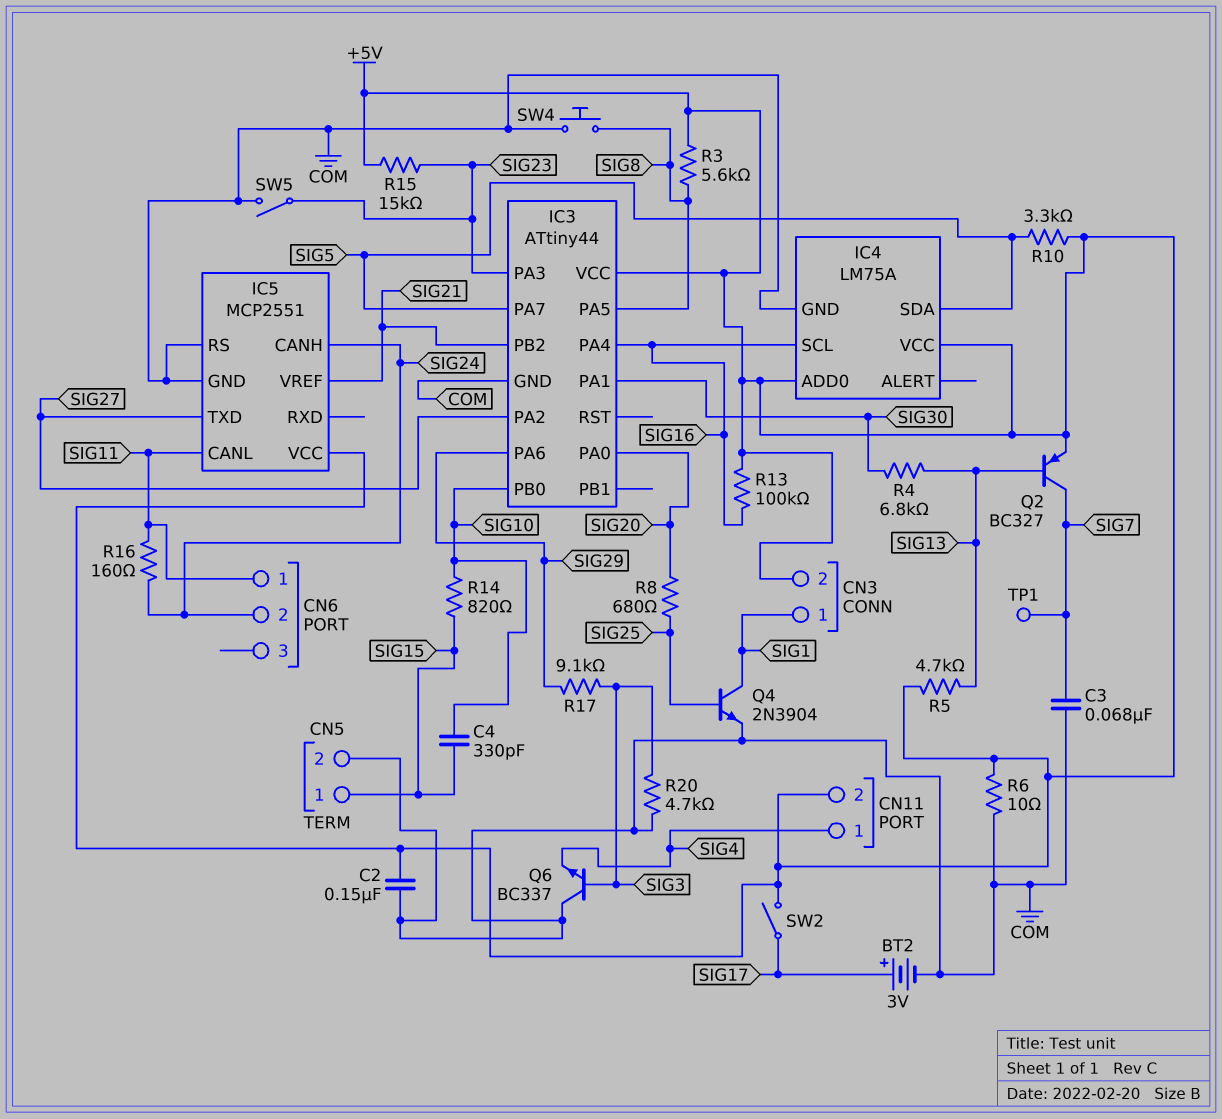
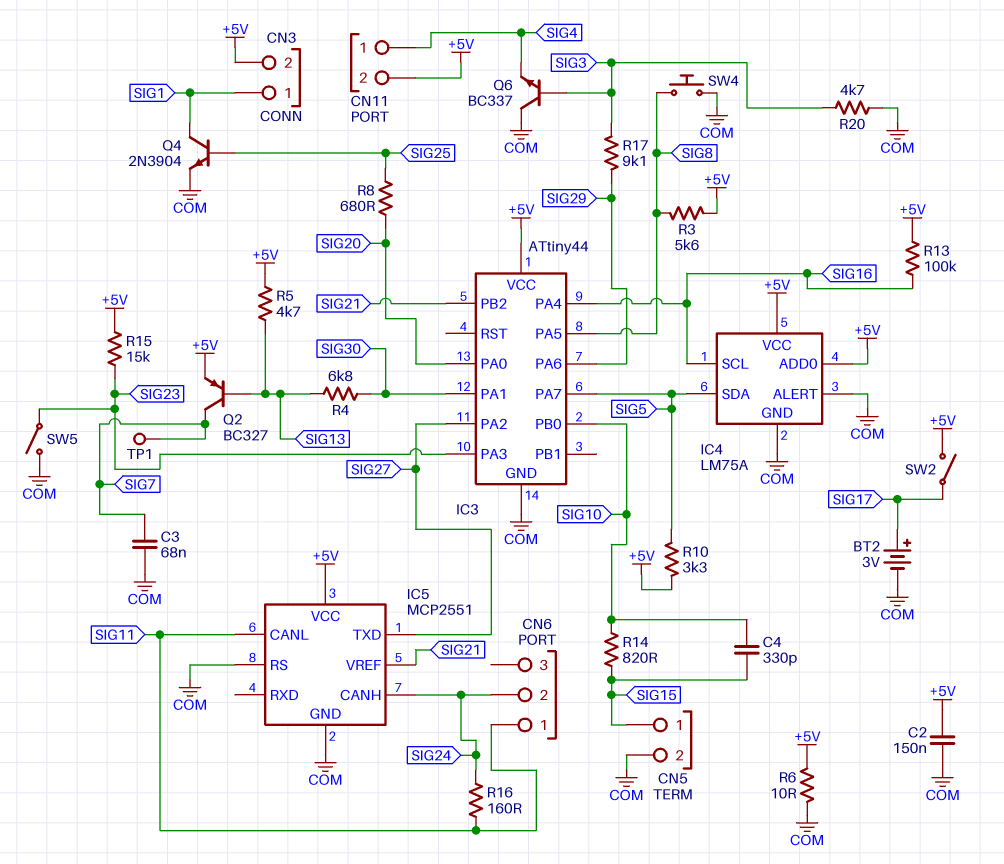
IC4 pin ALERT: none -> COM

